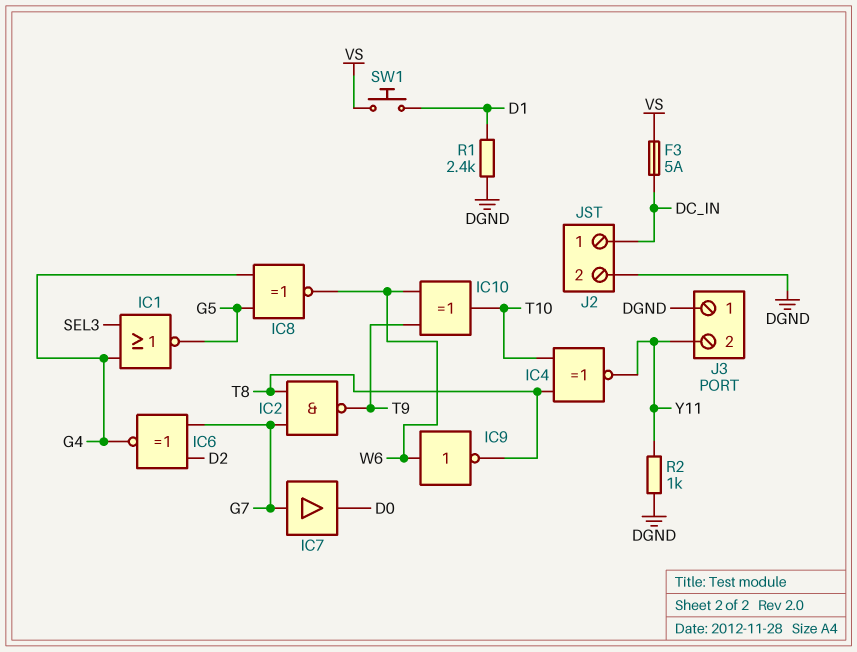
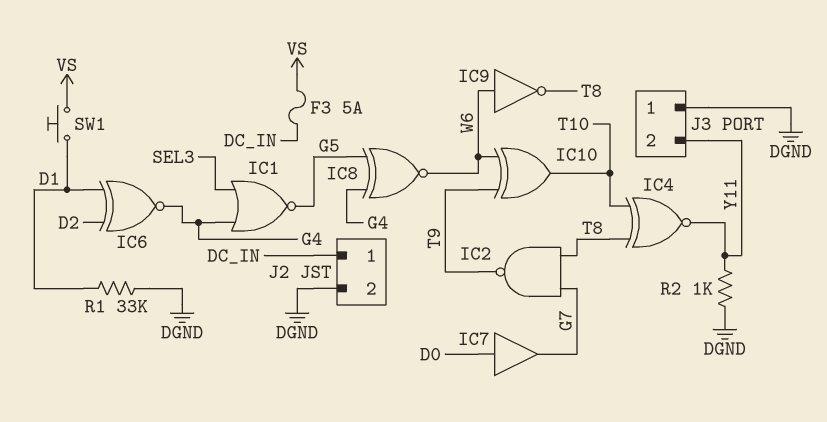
IC6: XNOR (in D2, in G7, out G4) -> XNOR (in D1, in D2, out G4)
IC7: buffer (in G7, out D0) -> buffer (in D0, out G7)
R1: 2.4k (D1, DGND) -> 33k (D1, DGND)

